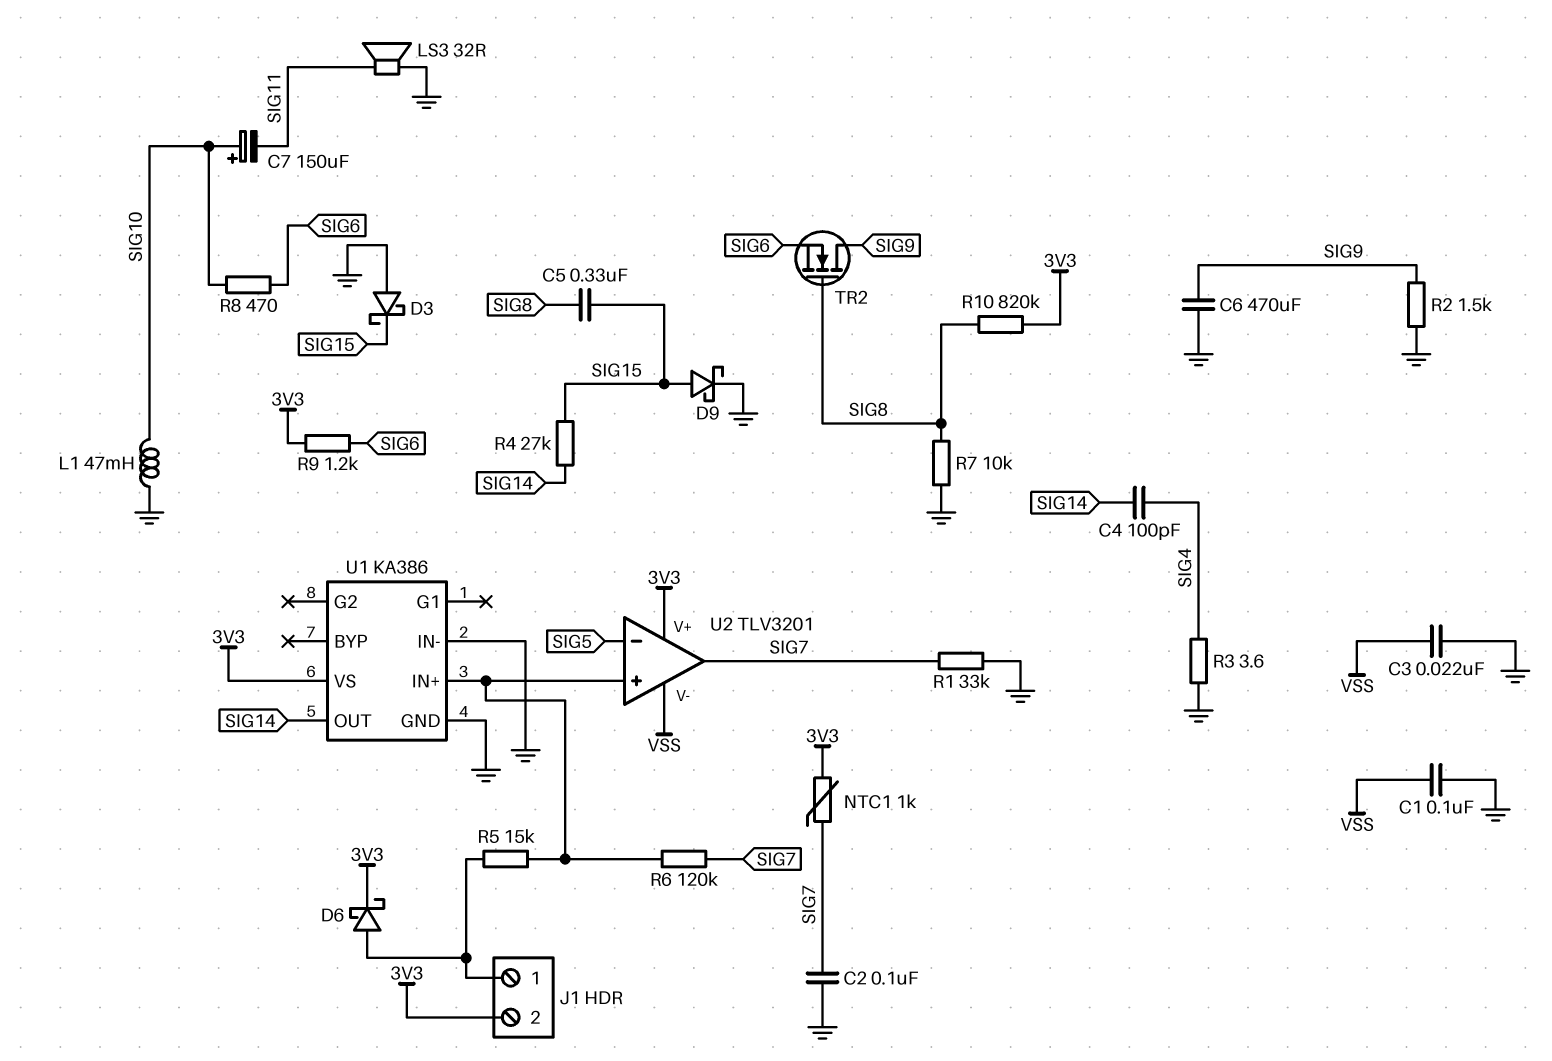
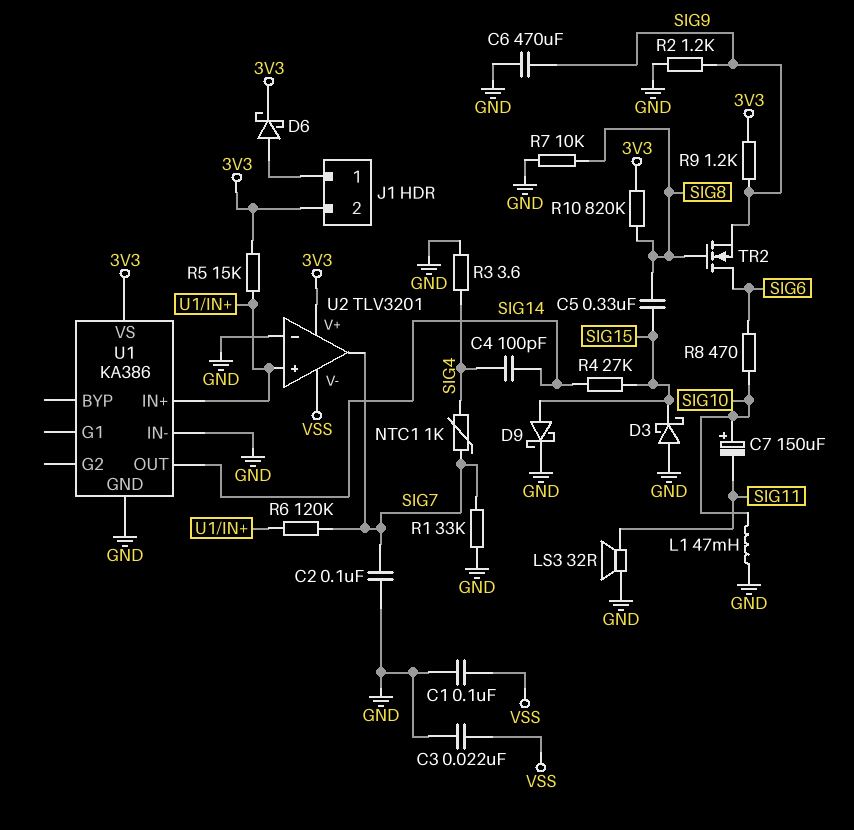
NTC1: 1k (3V3, SIG7) -> 1k (SIG4, SIG7)
R2: 1.5k (GND, SIG9) -> 1.2k (GND, SIG9)
R5: 15k (J1/1, U1/IN+) -> 15k (3V3, U1/IN+)
R9: 1.2k (3V3, SIG6) -> 1.2k (3V3, SIG9)
TR2: NMOS (G SIG8, D SIG9, S SIG6) -> NMOS (G SIG8, D SIG6, S SIG9)
U2 pin in-: SIG5 -> GND

